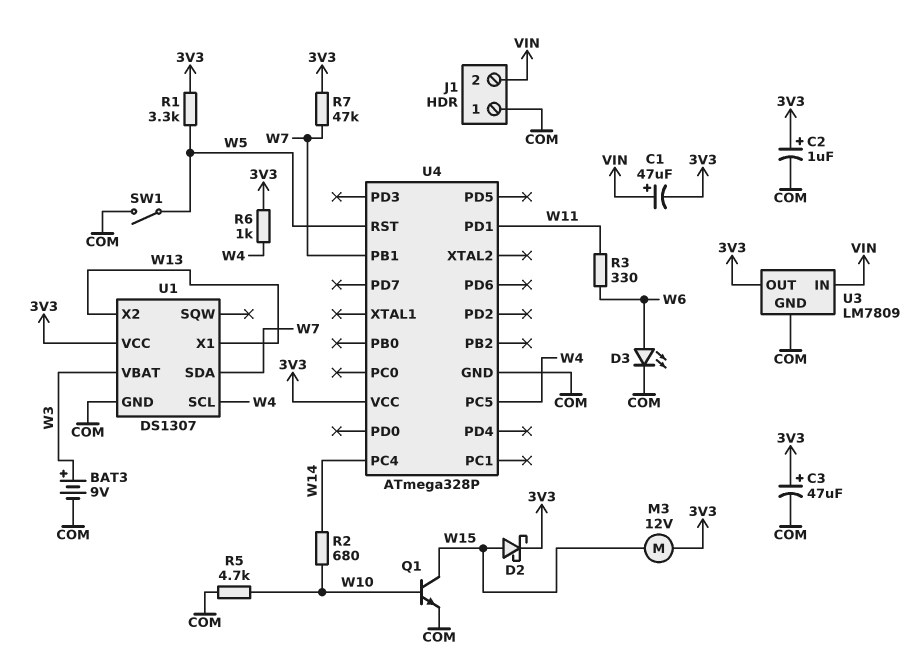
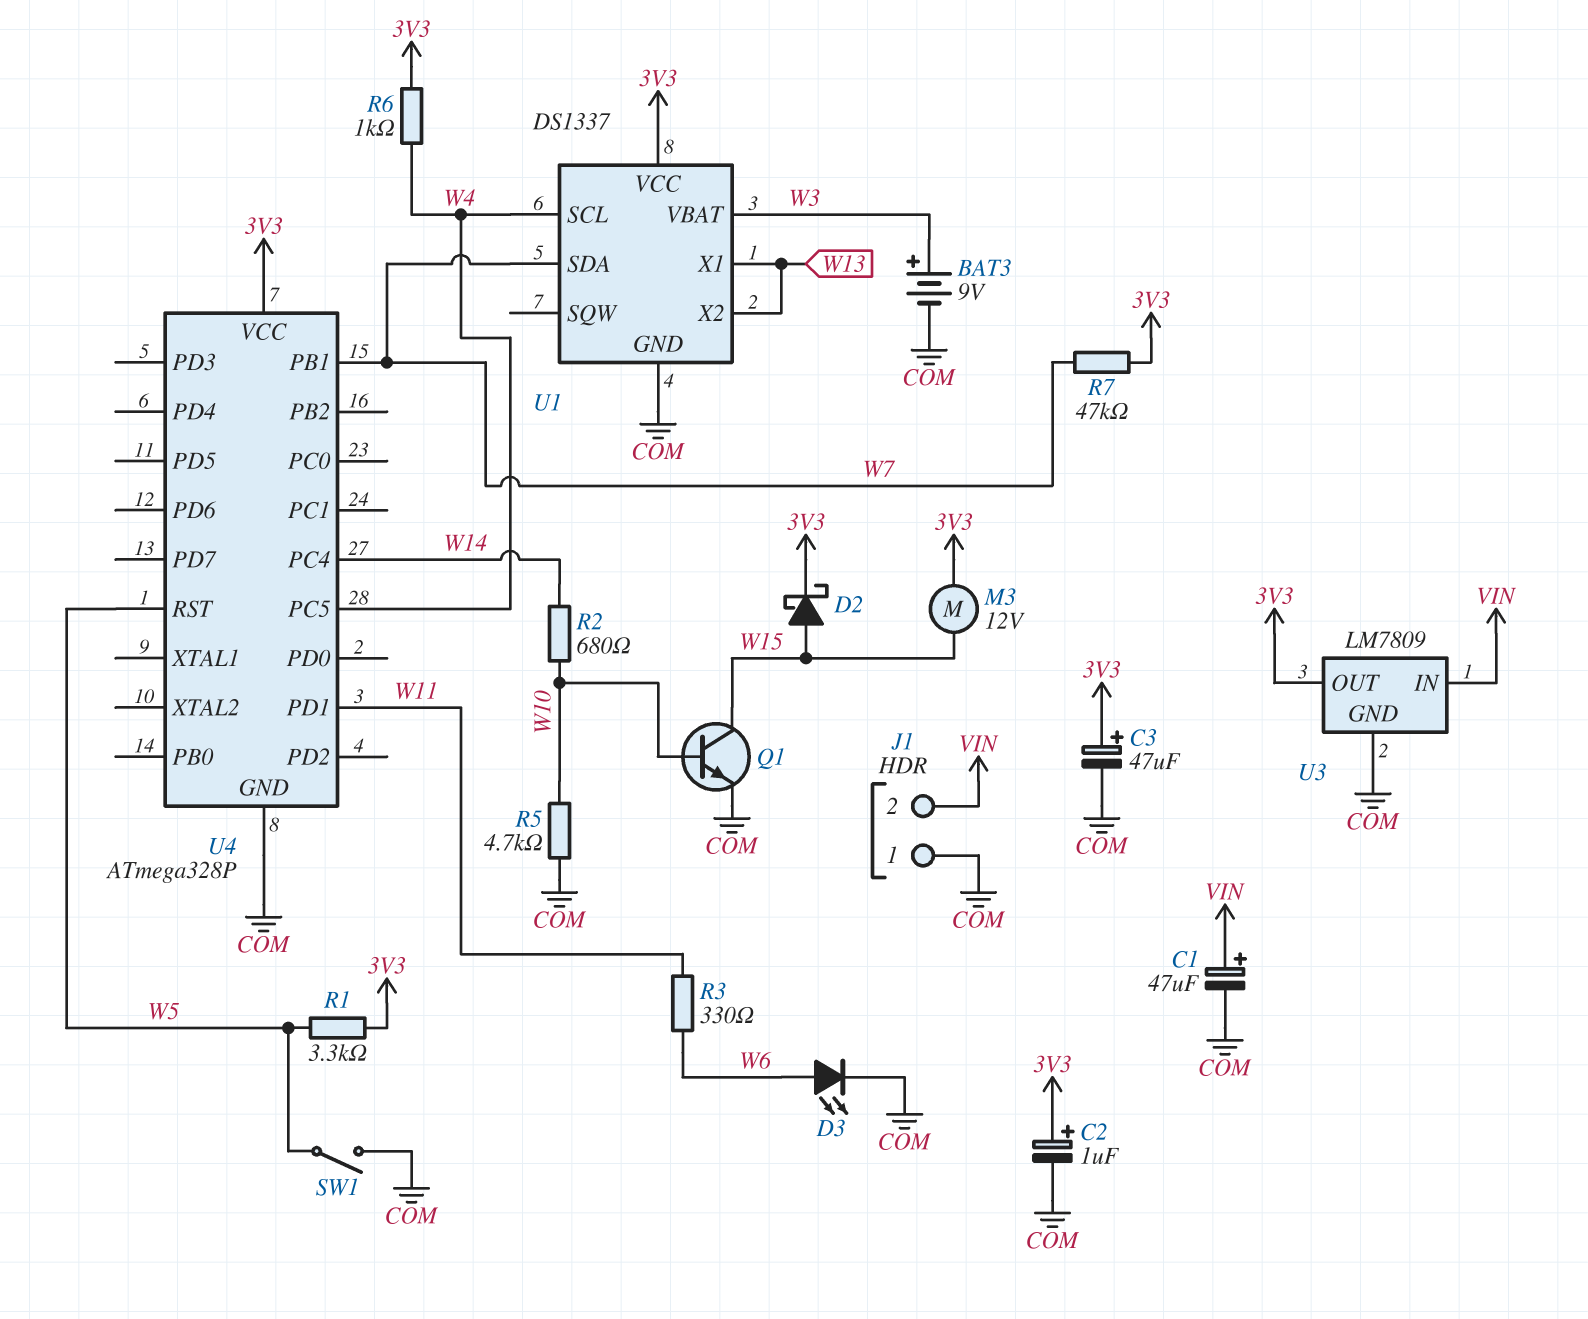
C1: 47uF (plus VIN, minus 3V3) -> 47uF (plus VIN, minus COM)
U1: DS1307 -> DS1337

